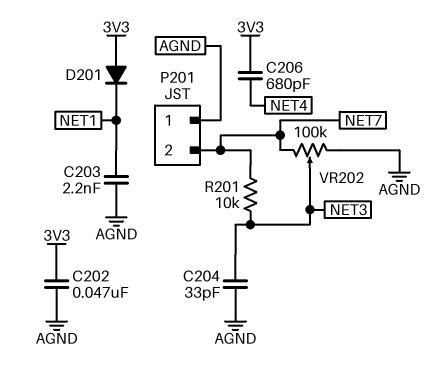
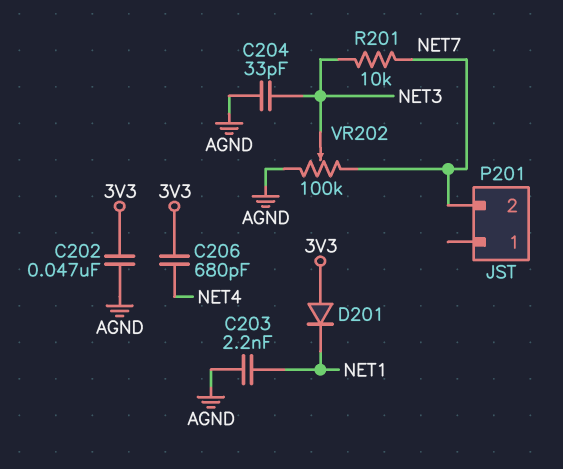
P201 pin 1: AGND -> none

